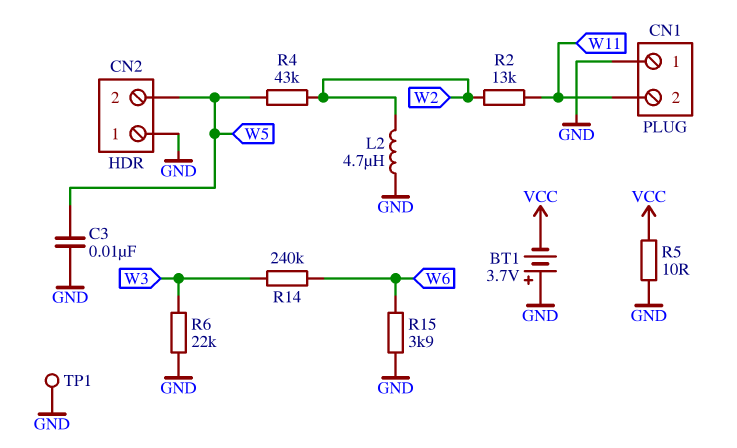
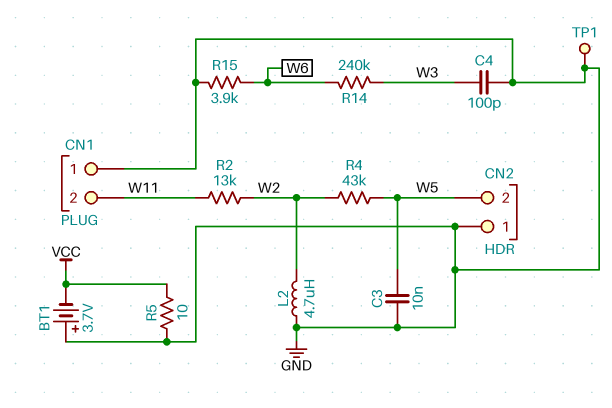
C4: none -> 100pF (GND, W3)
R6: 22k (GND, W3) -> none

